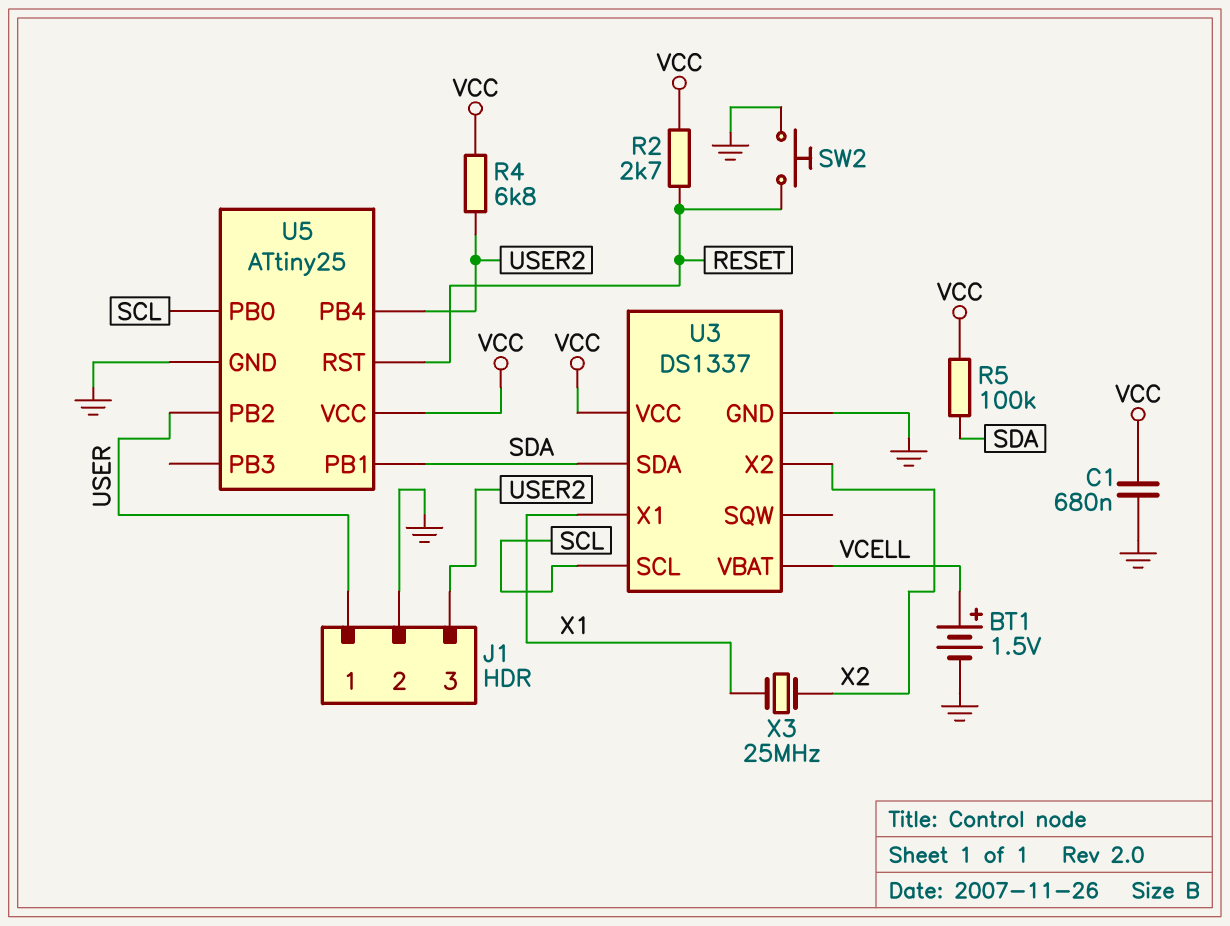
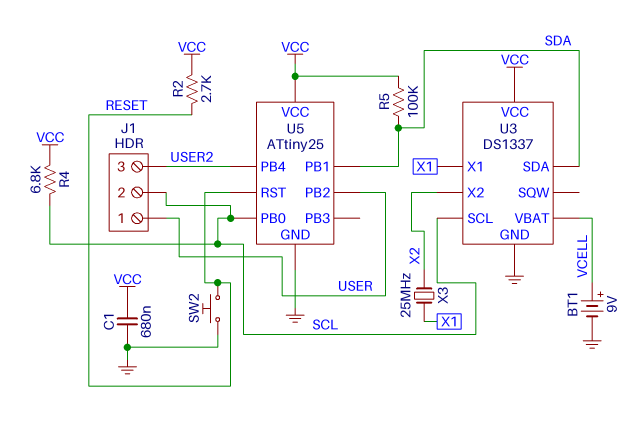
BT1: 1.5V (plus VCELL, minus GND) -> 9V (plus VCELL, minus GND)
J1 pin 2: GND -> SCL
R4: 6.8k (USER2, VCC) -> 6.8k (SCL, VCC)

